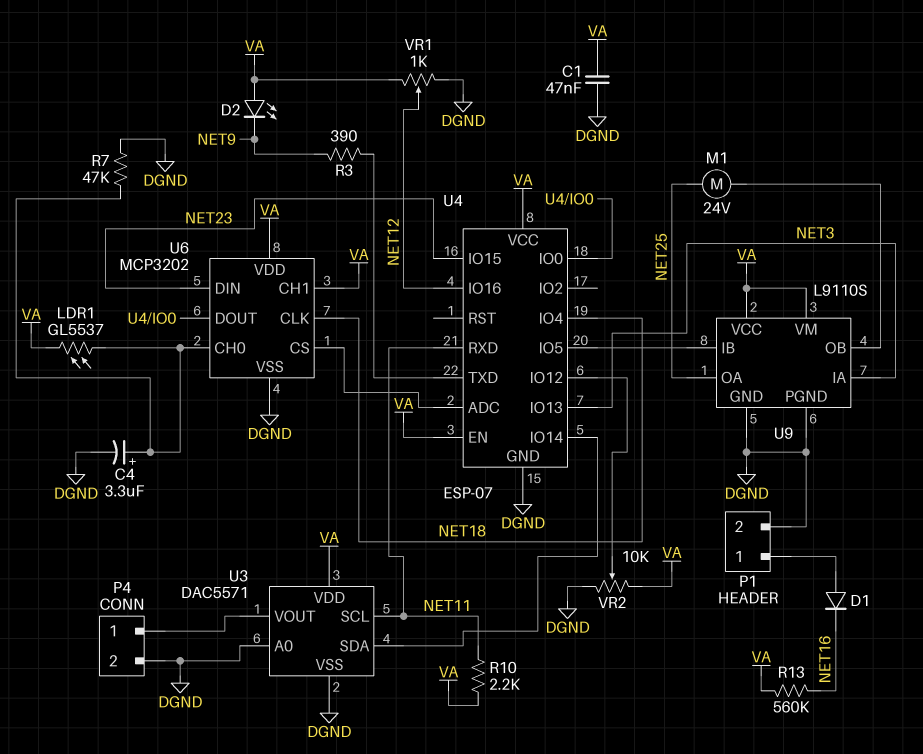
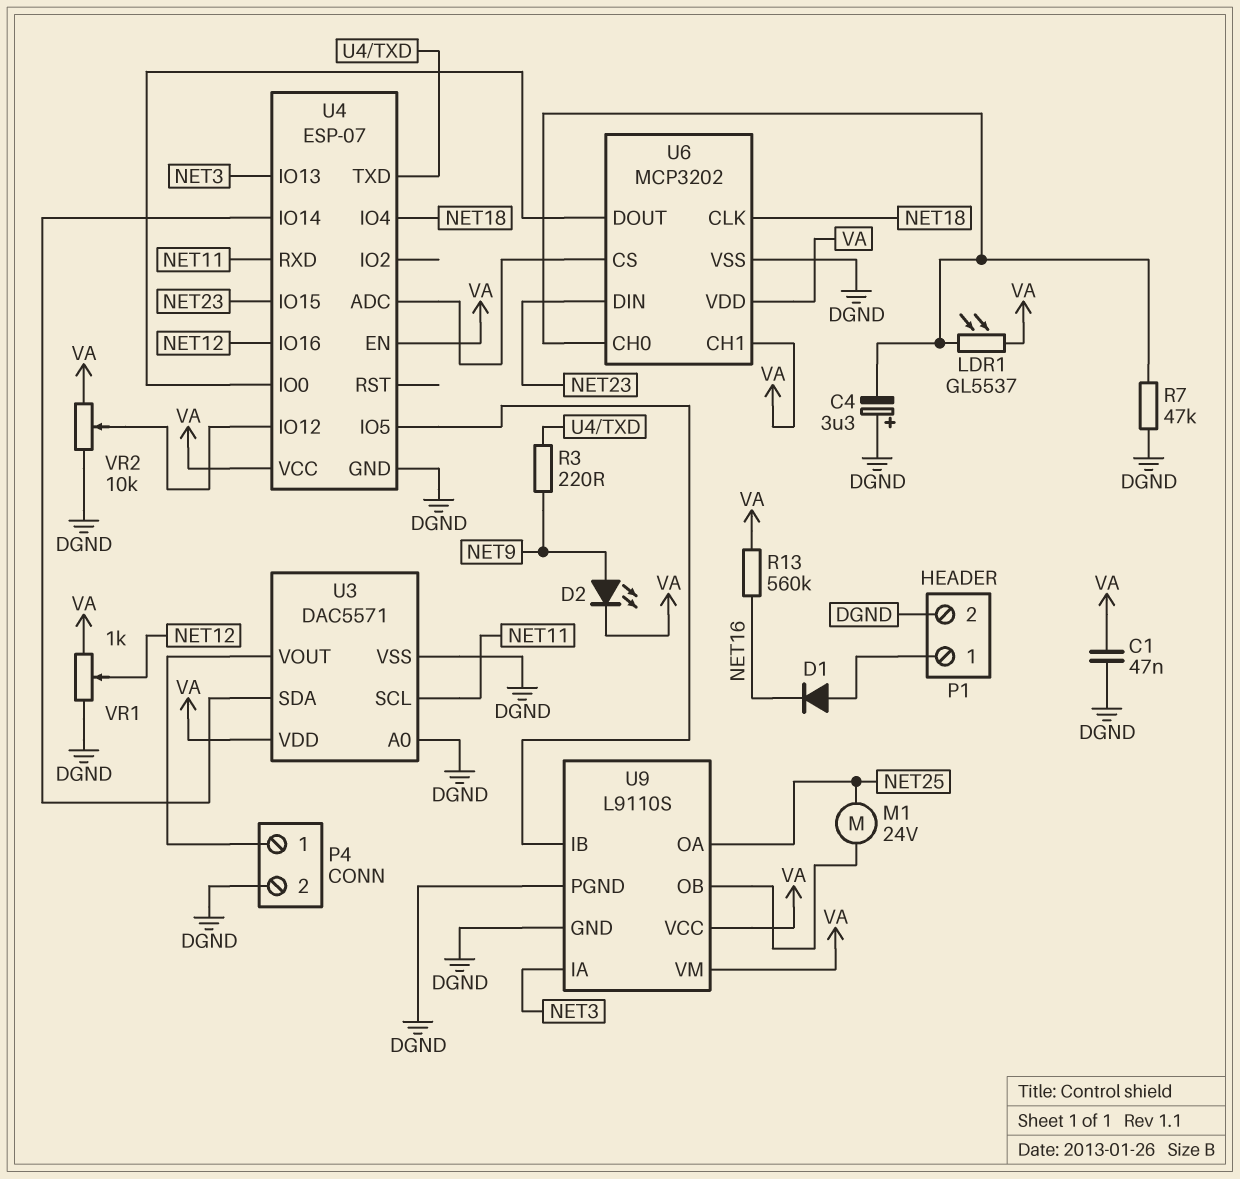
C4: 3.3uF (plus U6/CH0, minus DGND) -> 3.3uF (plus DGND, minus U6/CH0)
D2: LED (A VA, K NET9) -> LED (A NET9, K VA)
R3: 390 (NET9, U4/TXD) -> 220 (NET9, U4/TXD)
R10: 2.2k (NET11, VA) -> none

